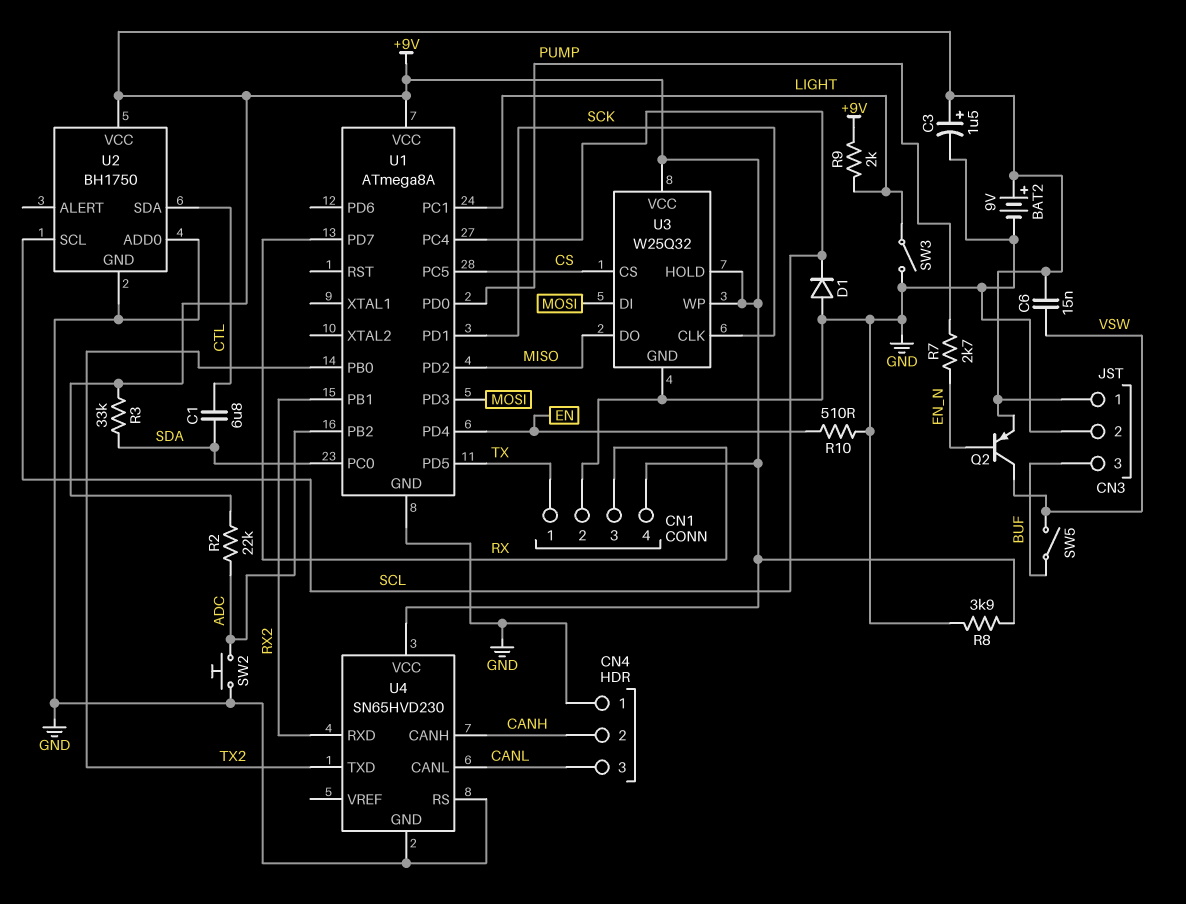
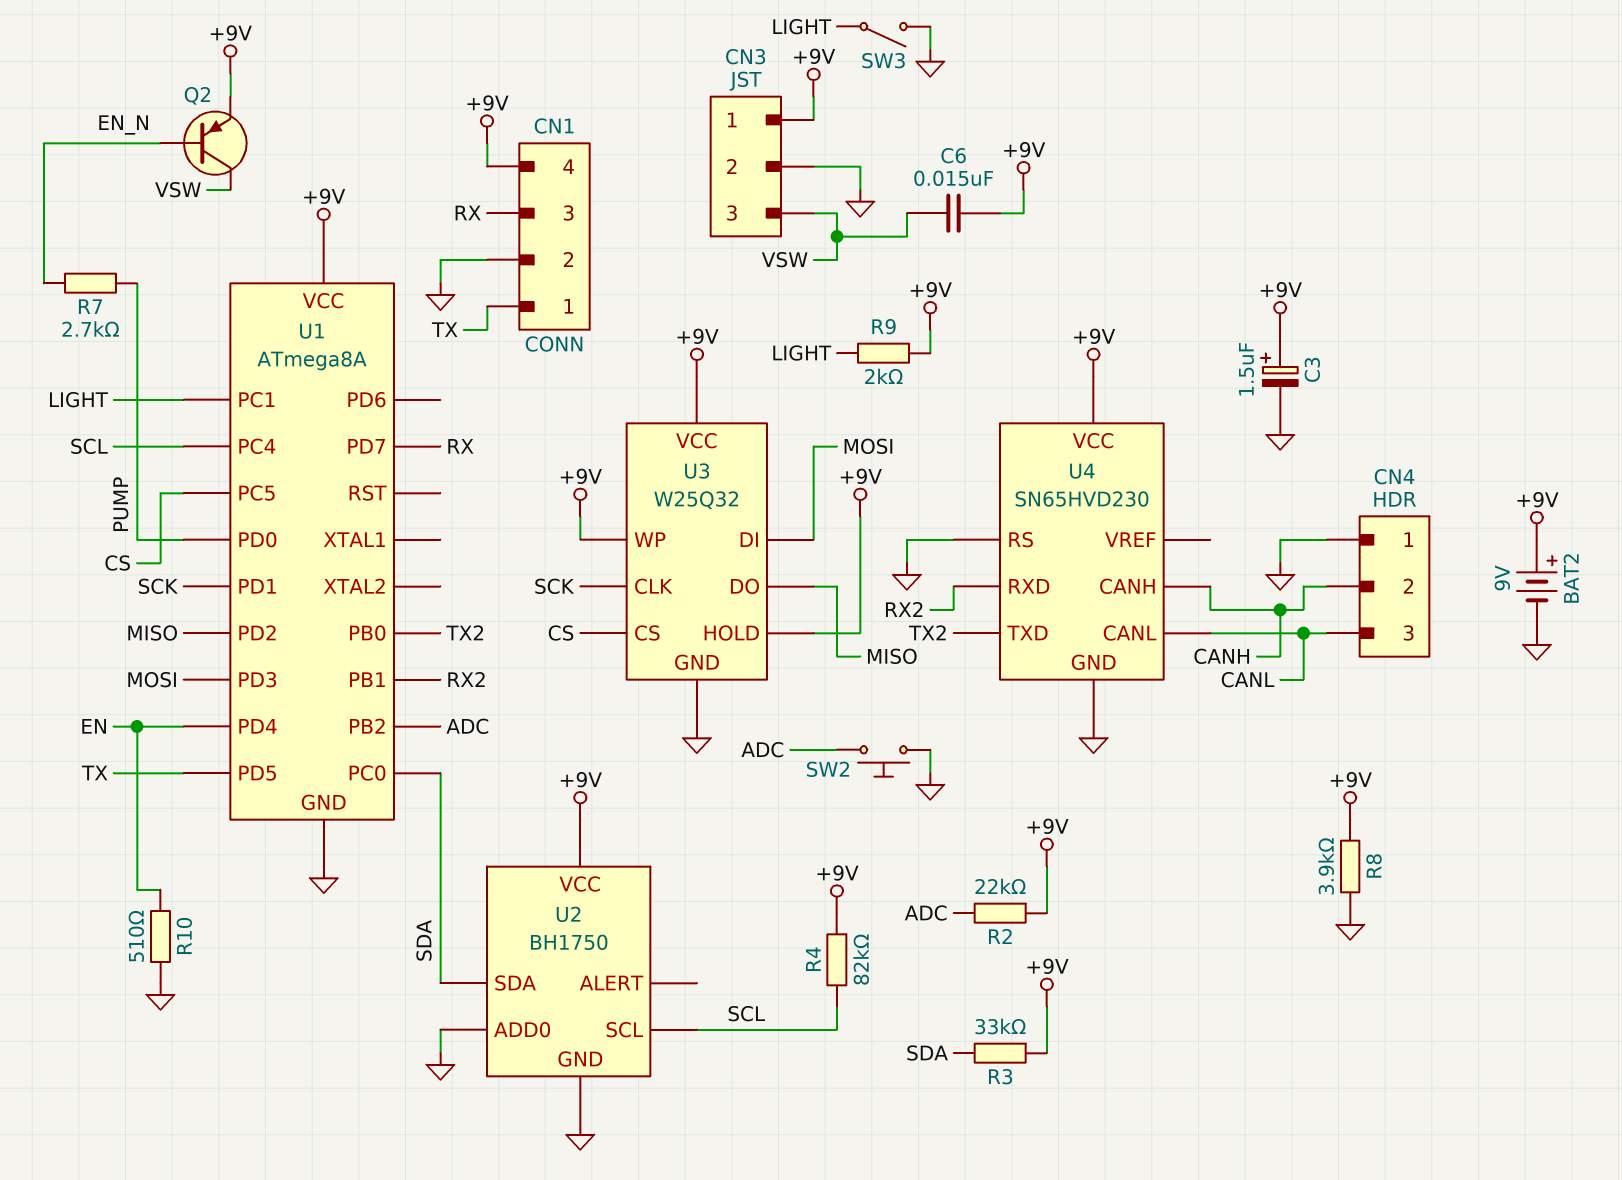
C1: 6.8uF (CTL, SDA) -> none
CN3 pin 3: BUF -> VSW
D1: diode (A GND, K SCL) -> none
R4: none -> 82k (+9V, SCL)
SW5: switch (BUF, VSW) -> none
U2 pin SDA: CTL -> SDA

